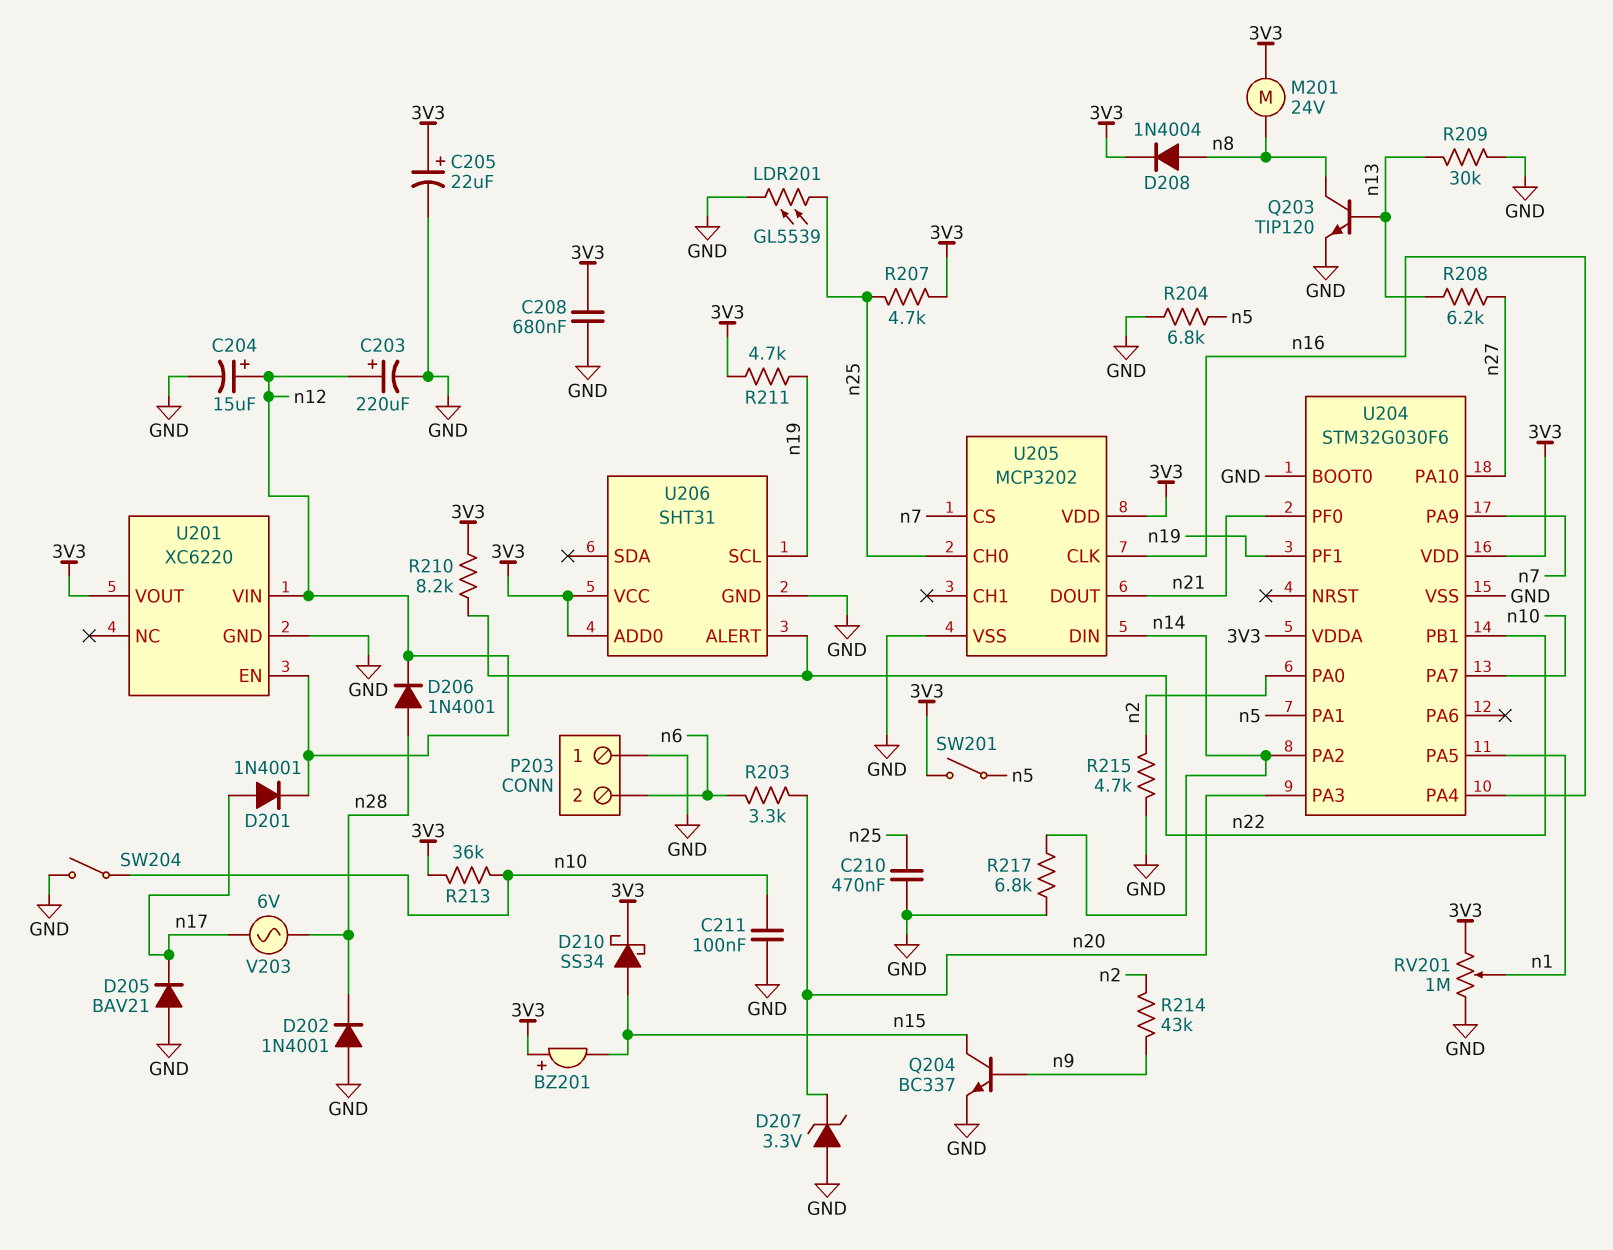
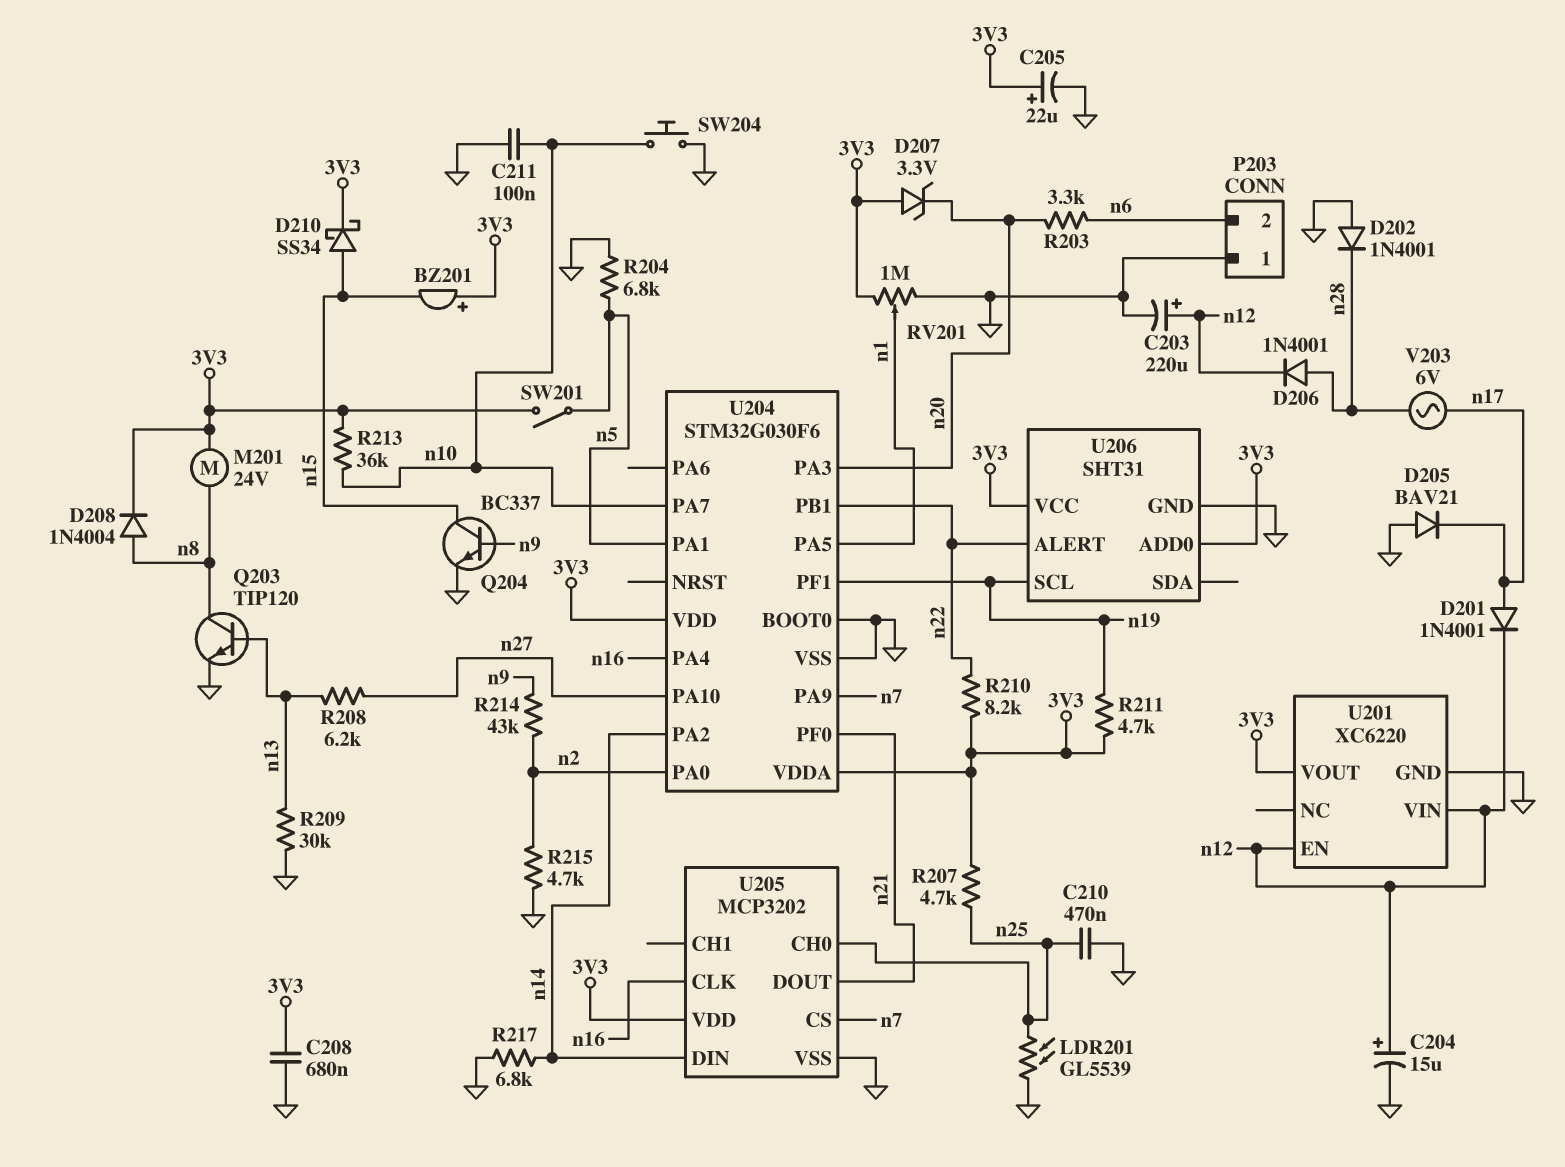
D207: zener 3.3V (A GND, K n20) -> zener 3.3V (A 3V3, K n20)
SW204: switch (GND, n10) -> button (GND, n10)

